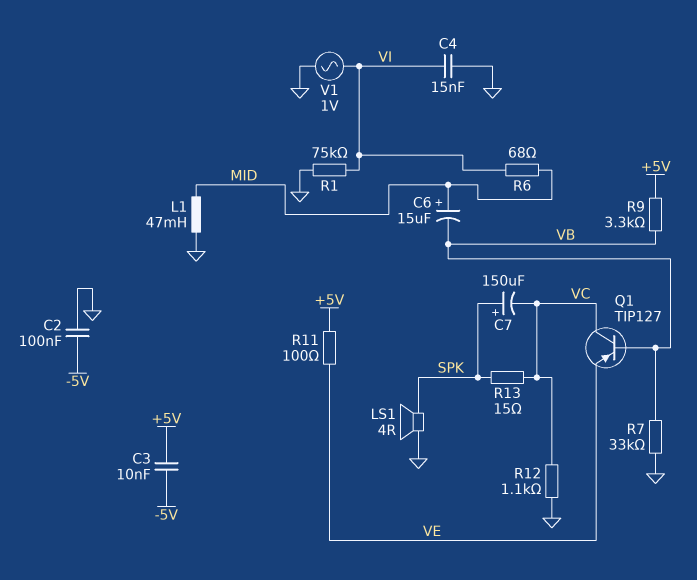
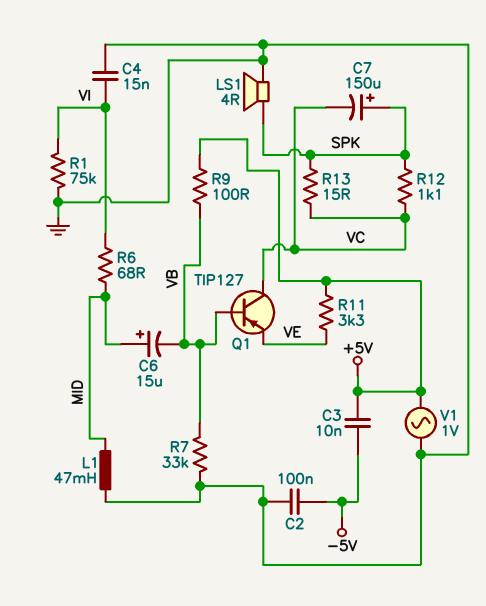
R9: 3.3k (+5V, VB) -> 100 (+5V, VB)
R11: 100 (+5V, VE) -> 3.3k (+5V, VE)
R12: 1.1k (GND, VC) -> 1.1k (SPK, VC)
V1: AC 1V (GND, VI) -> AC 1V (+5V, GND)

